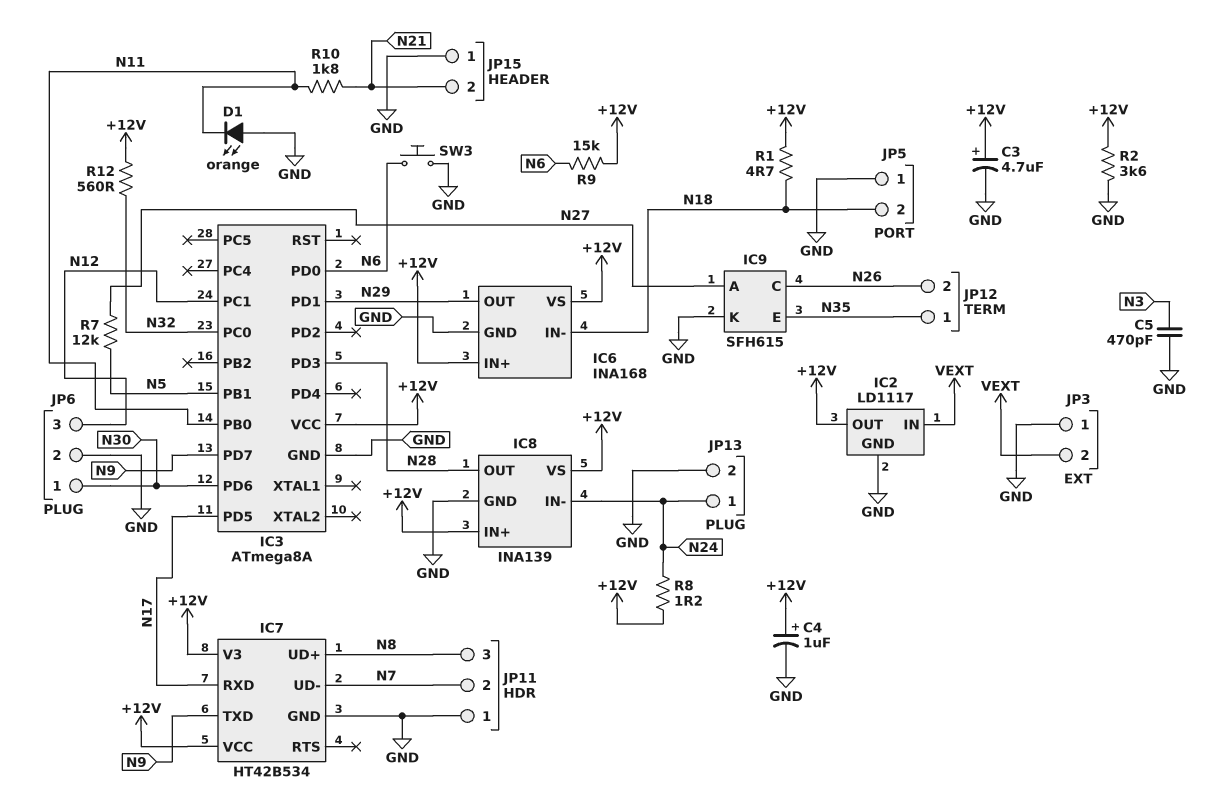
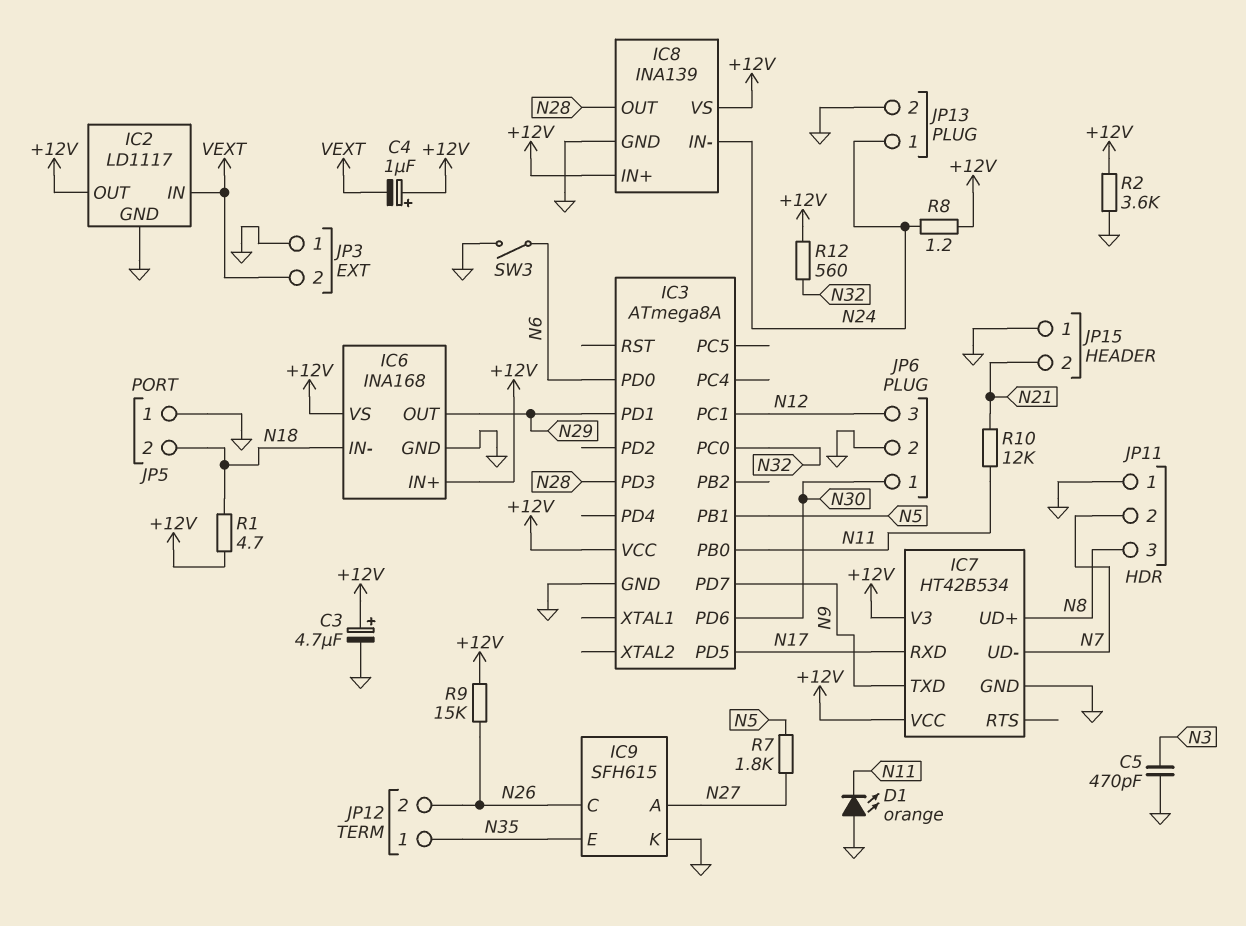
C4: 1uF (plus +12V, minus GND) -> 1uF (plus +12V, minus VEXT)
R7: 12k (N5, N27) -> 1.8k (N5, N27)
R9: 15k (+12V, N6) -> 15k (+12V, N26)
R10: 1.8k (N11, N21) -> 12k (N11, N21)
SW3: button (GND, N6) -> switch (GND, N6)

